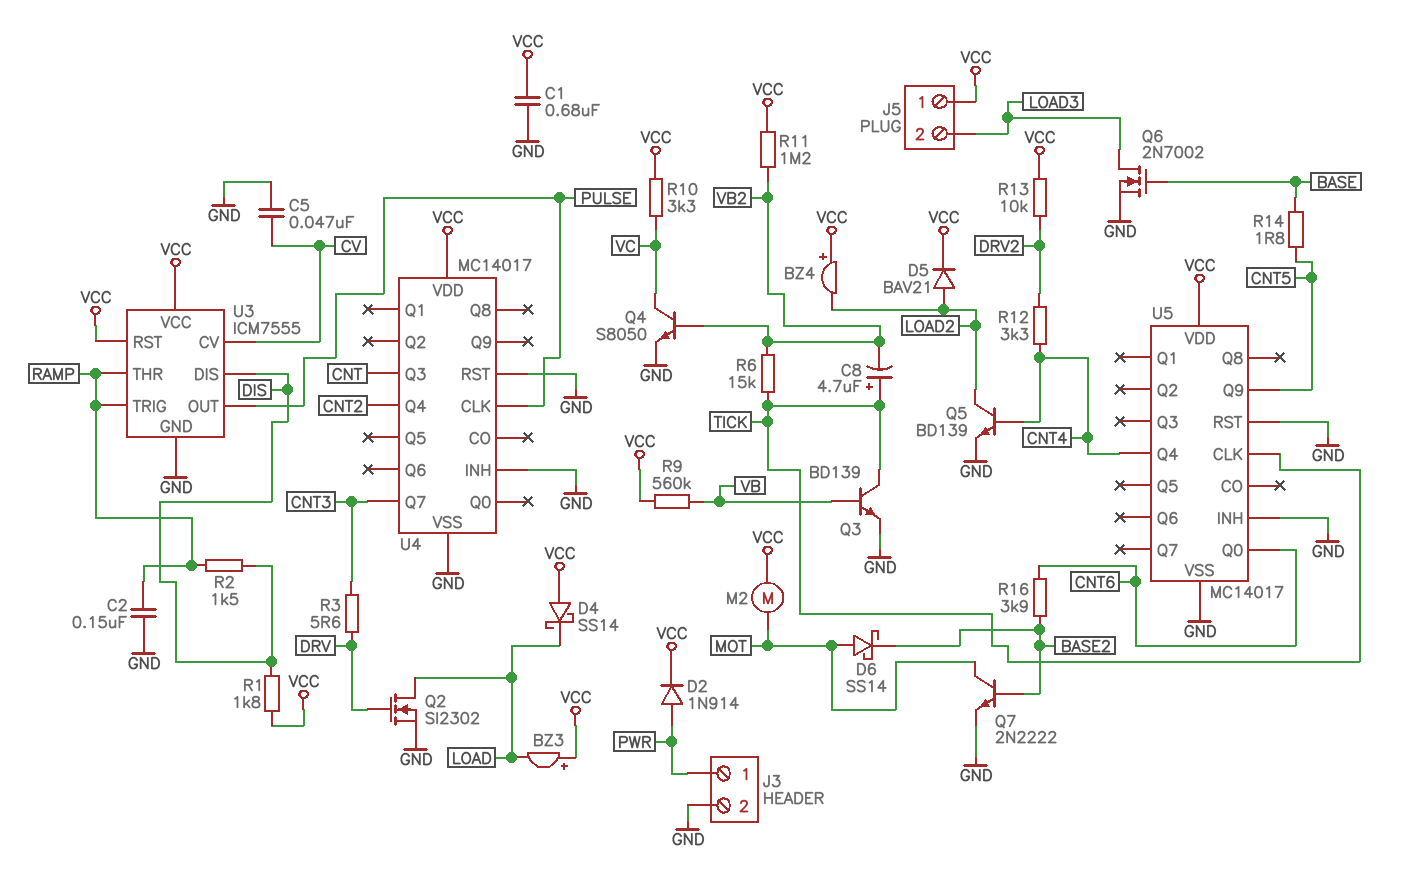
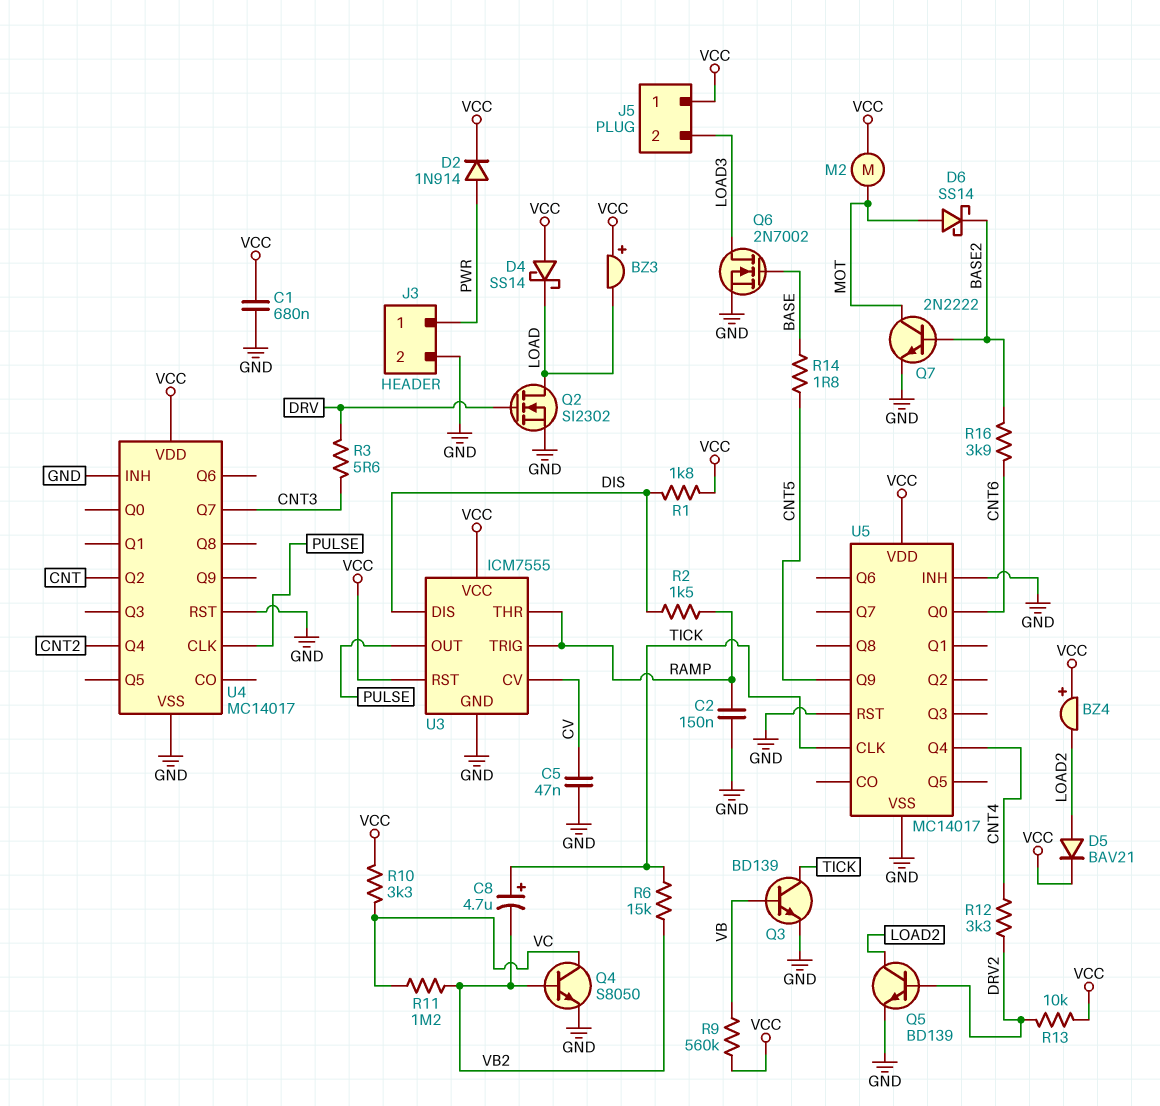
Q5: NPN BD139 (B CNT4, C LOAD2, E GND) -> NPN BD139 (B DRV2, C LOAD2, E GND)
R11: 1.2M (VB2, VCC) -> 1.2M (VB2, VC)
U4 pin Q2: none -> CNT
U4 pin Q3: CNT -> none

